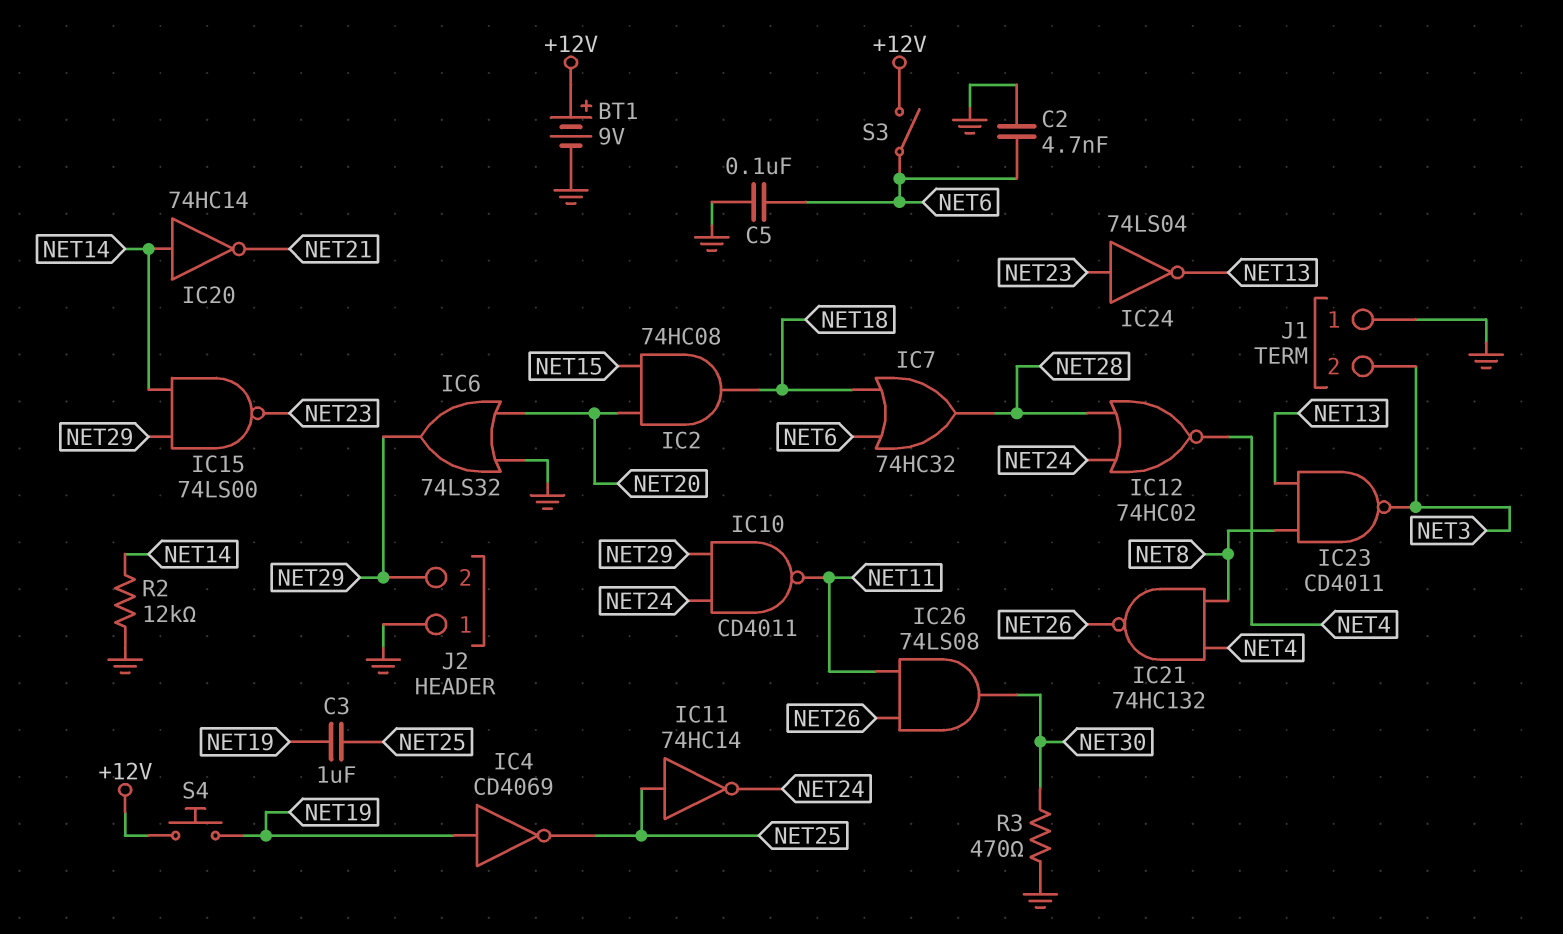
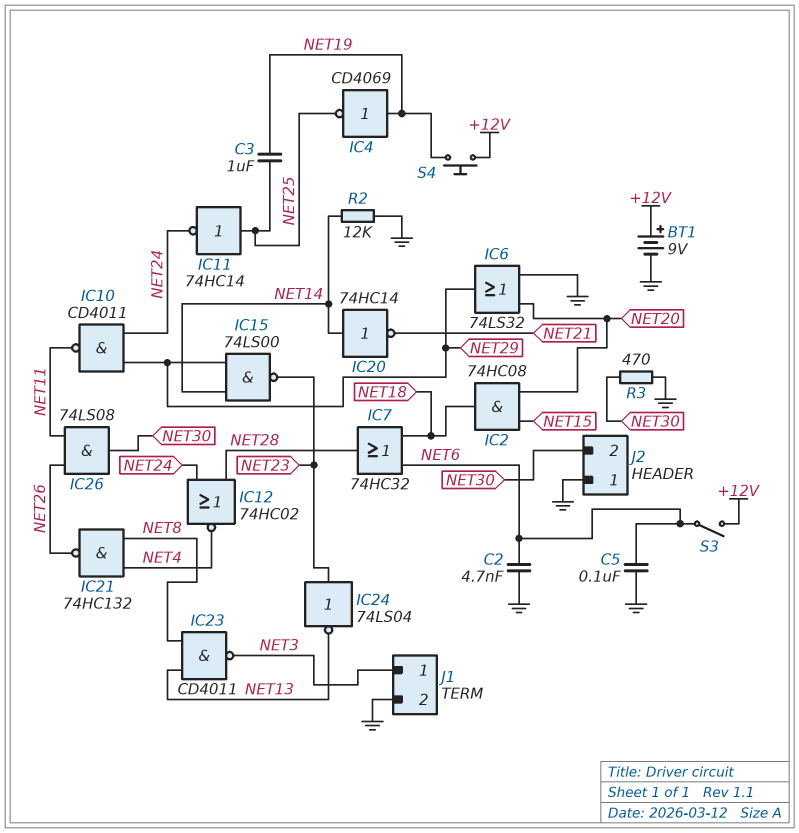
J1 pin 1: GND -> NET3
J1 pin 2: NET3 -> GND
J2 pin 2: NET29 -> NET30

